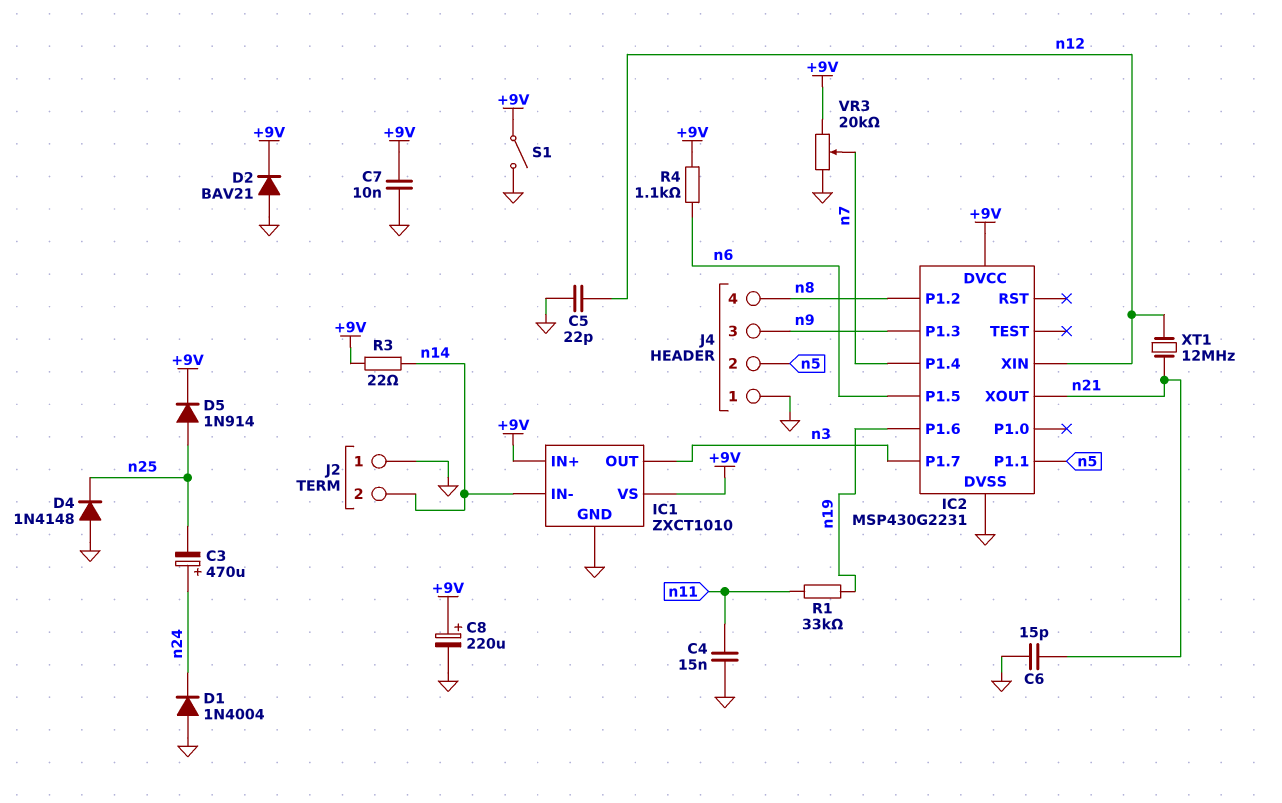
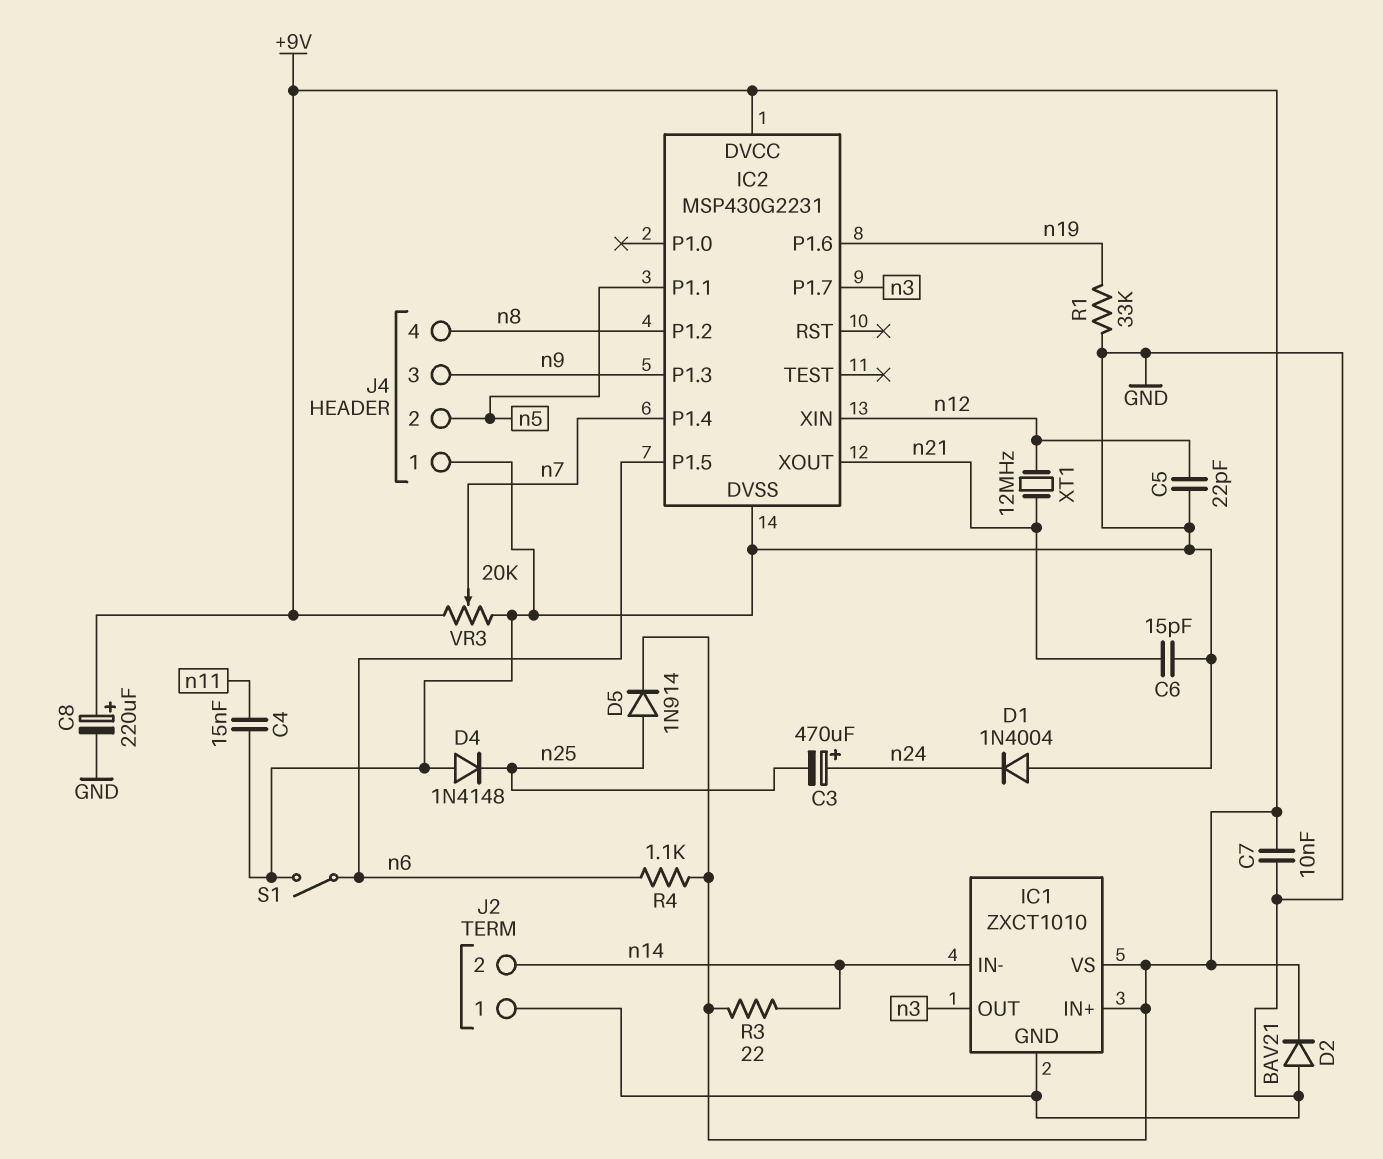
R1: 33k (n11, n19) -> 33k (GND, n19)
S1: switch (+9V, GND) -> switch (GND, n6)

